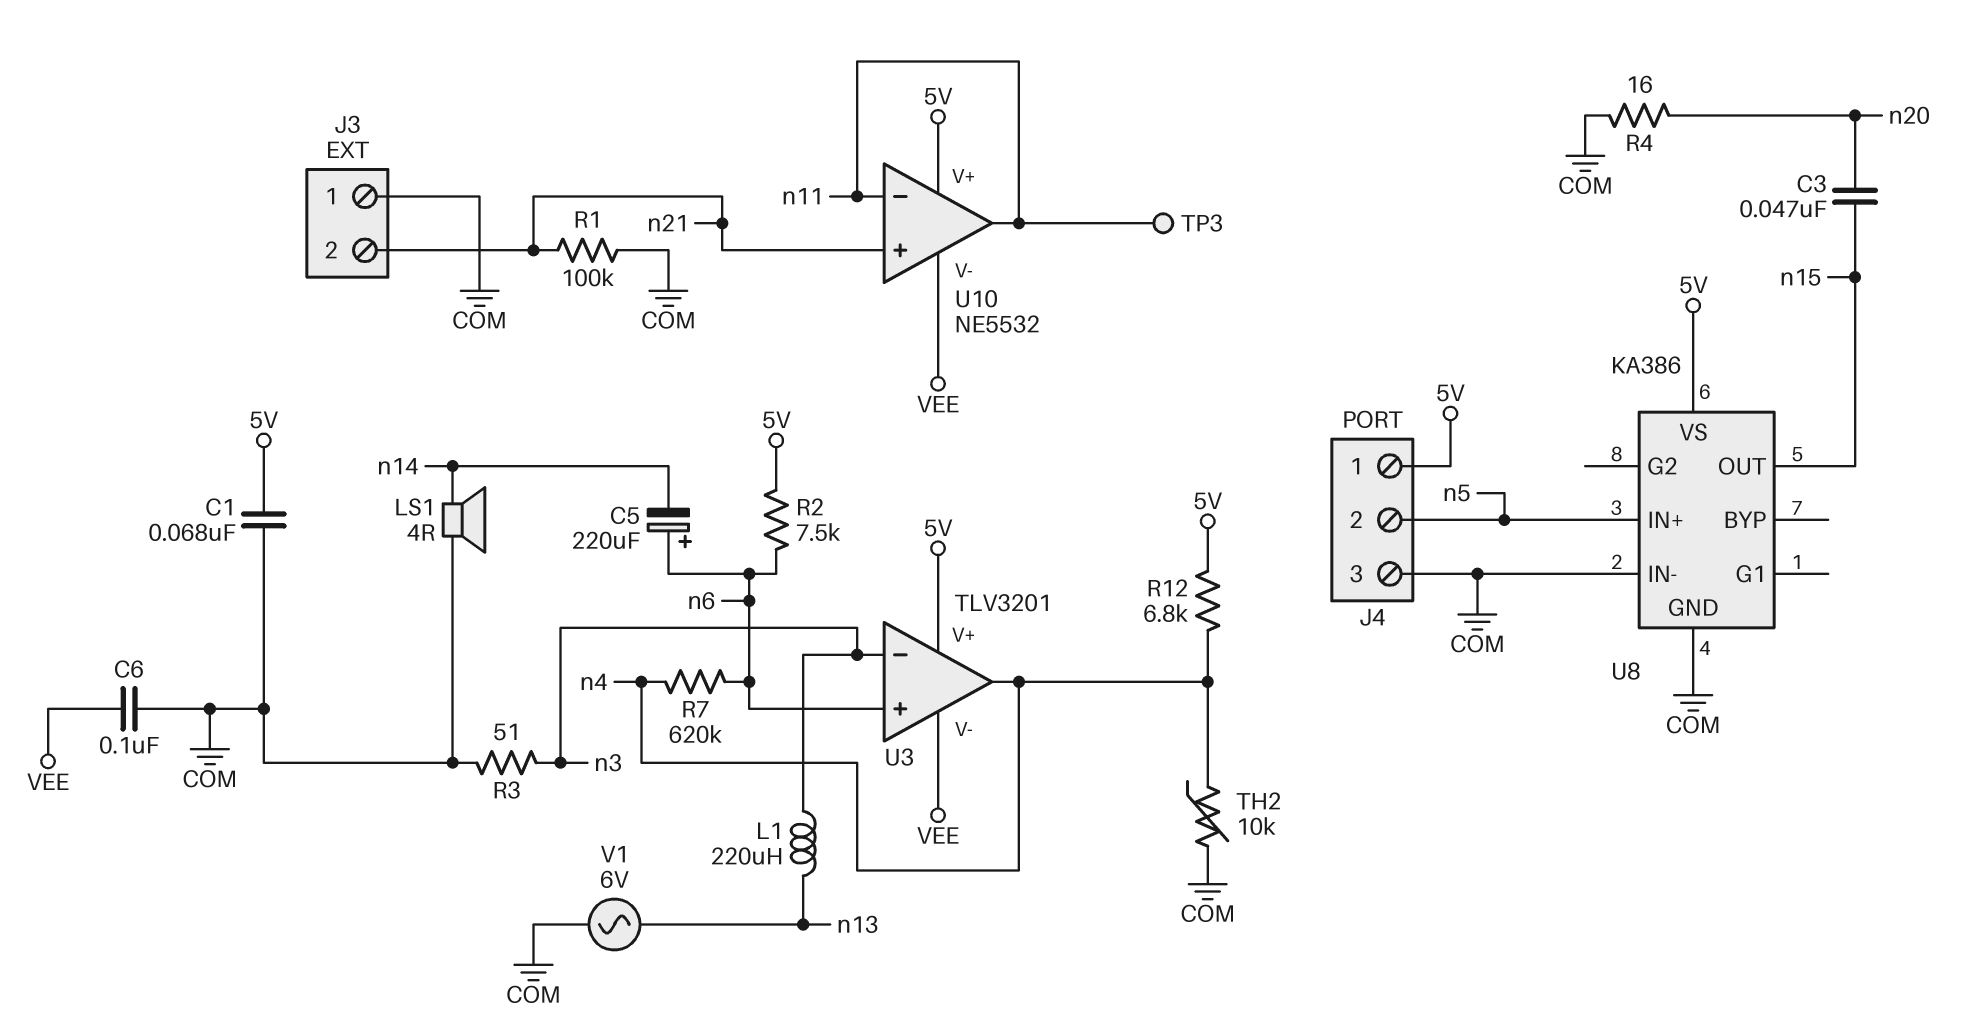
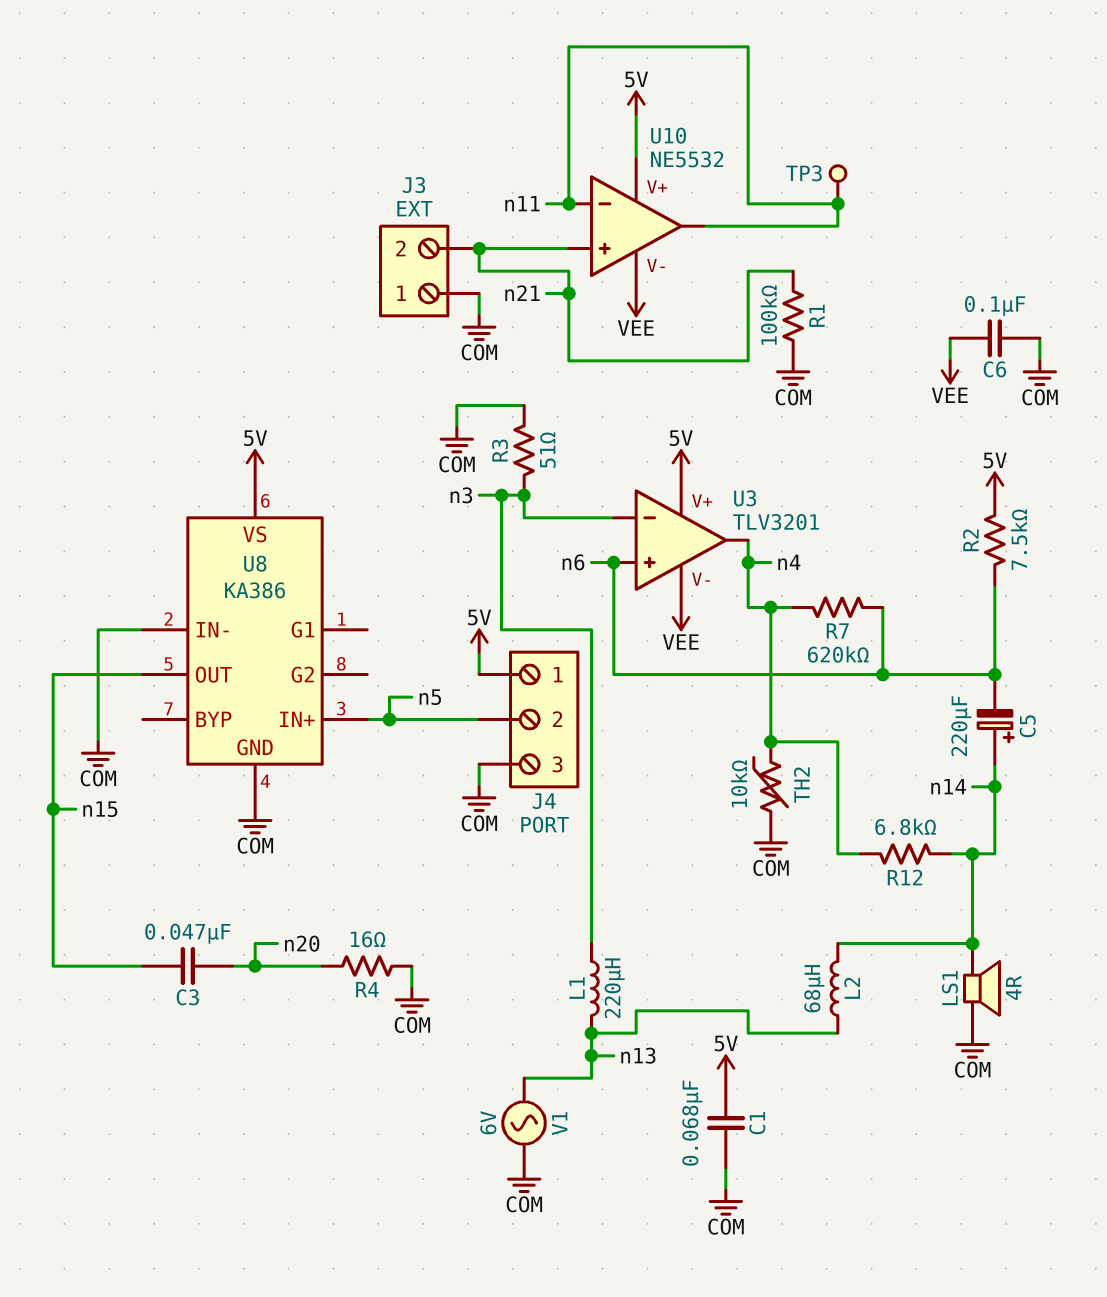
C5: 220uF (plus n6, minus n14) -> 220uF (plus n14, minus n6)
L2: none -> 68uH (n13, n14)
R12: 6.8k (5V, n4) -> 6.8k (n4, n14)

